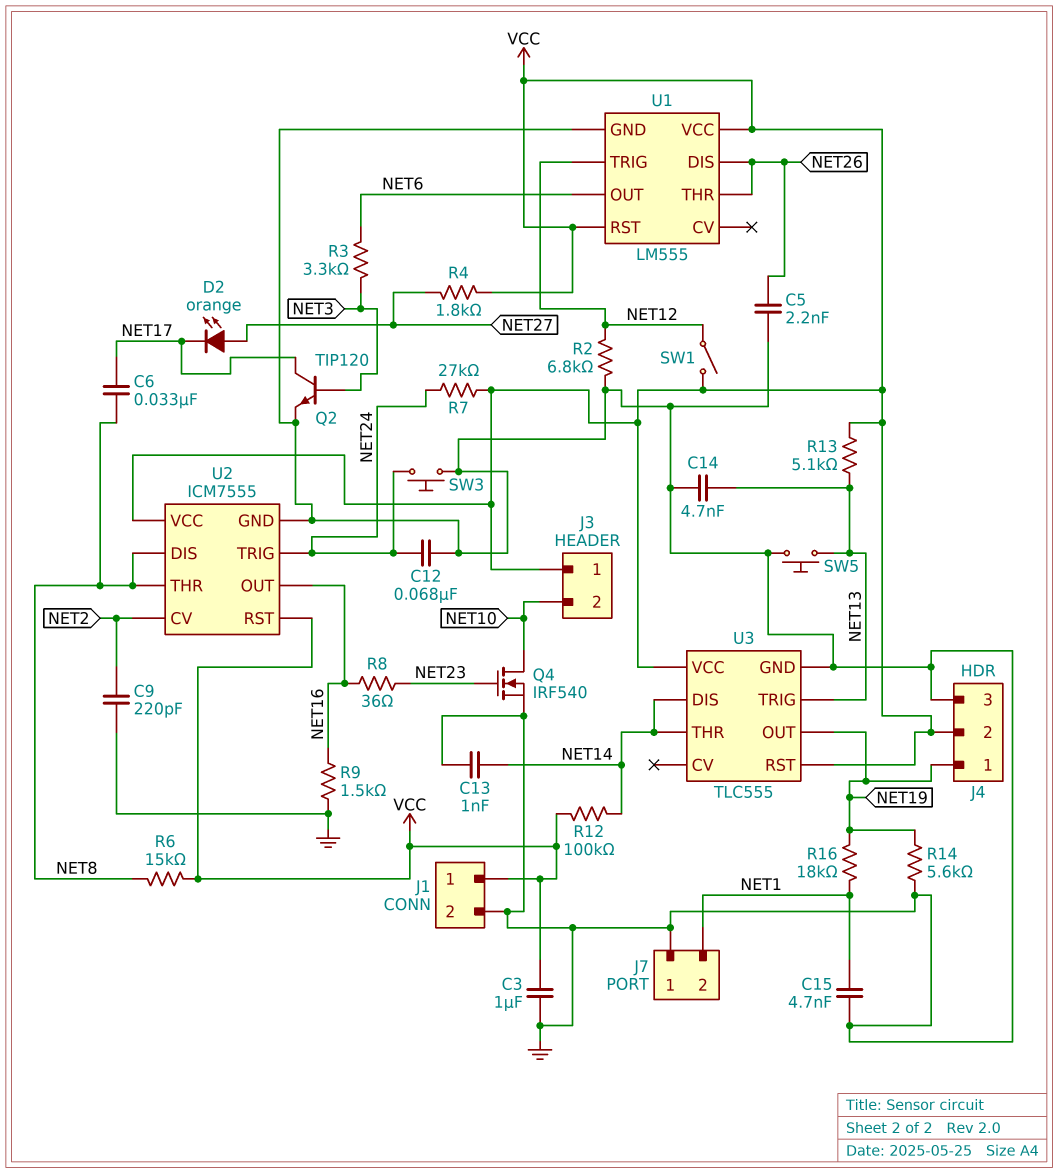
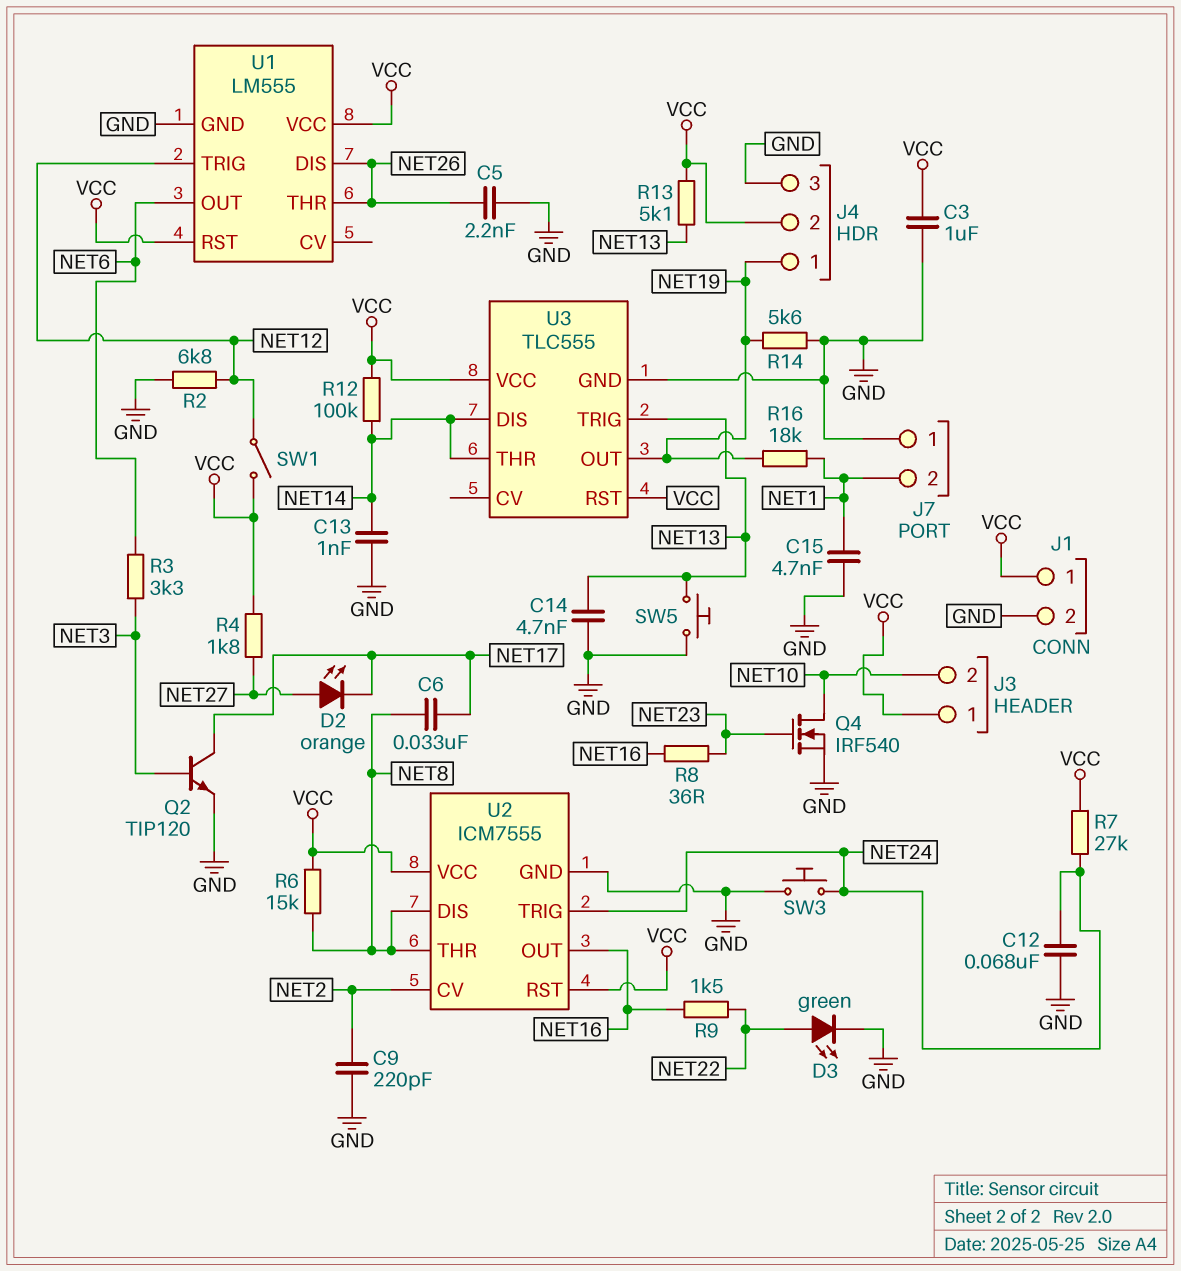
D3: none -> LED green (A NET22, K GND)
R9: 1.5k (GND, NET16) -> 1.5k (NET16, NET22)

